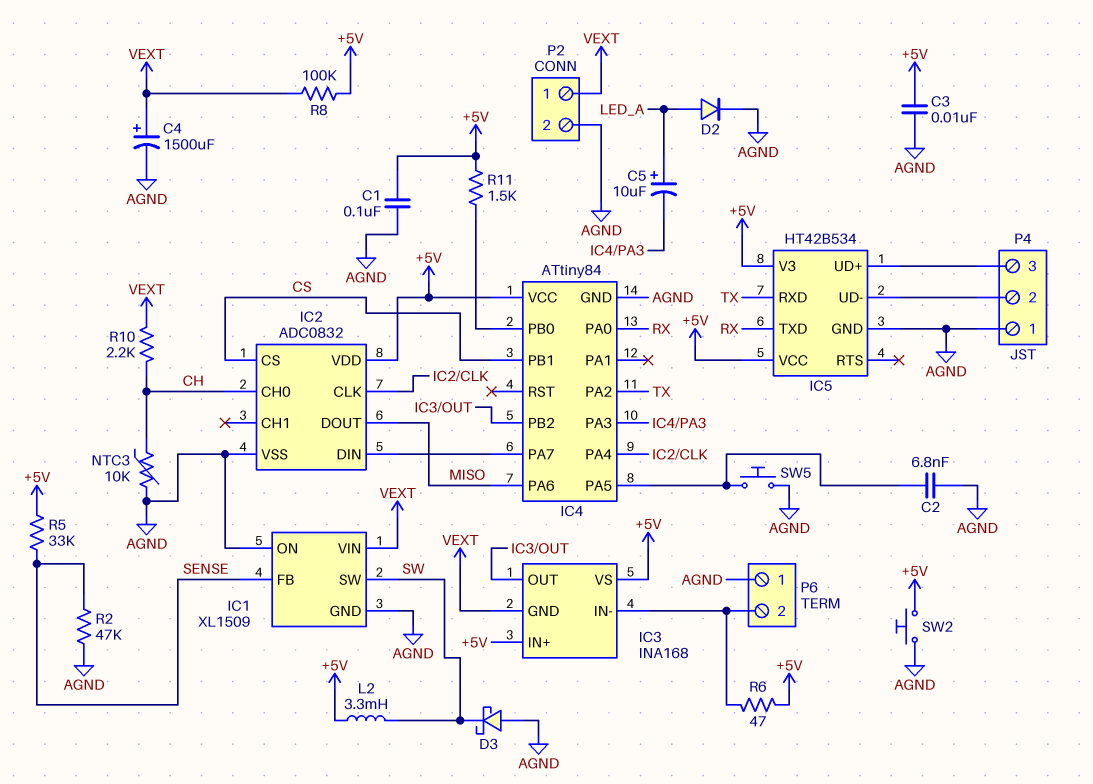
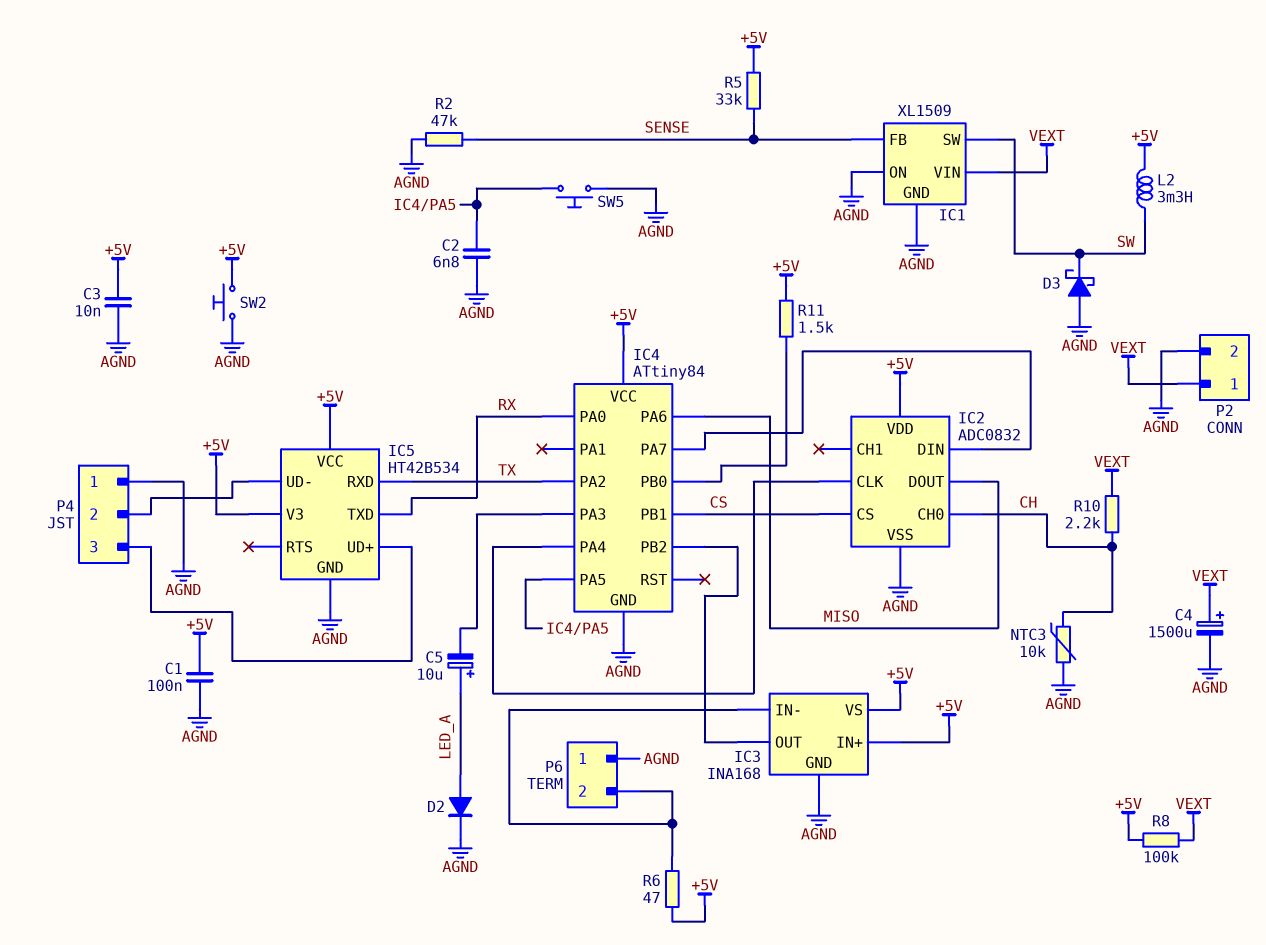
IC3 pin GND: VEXT -> AGND

